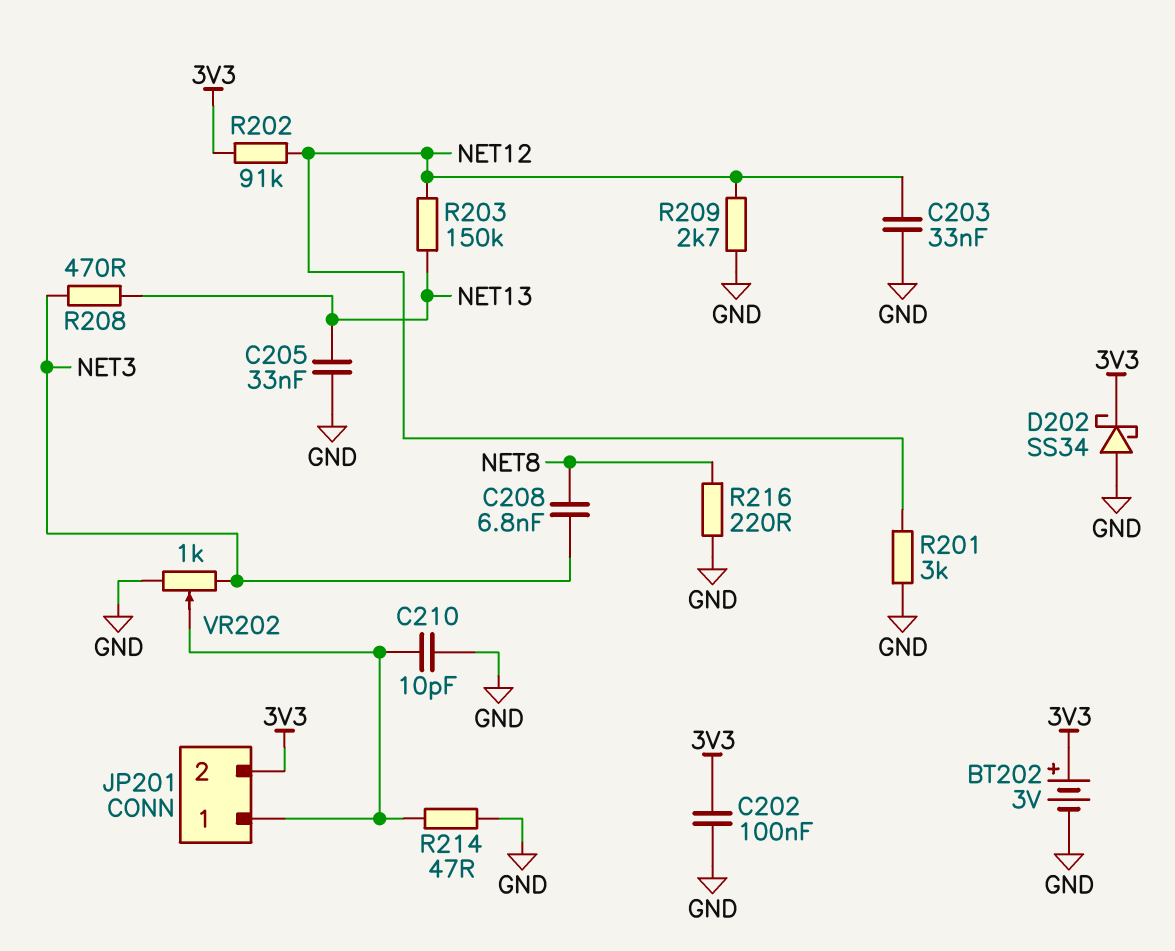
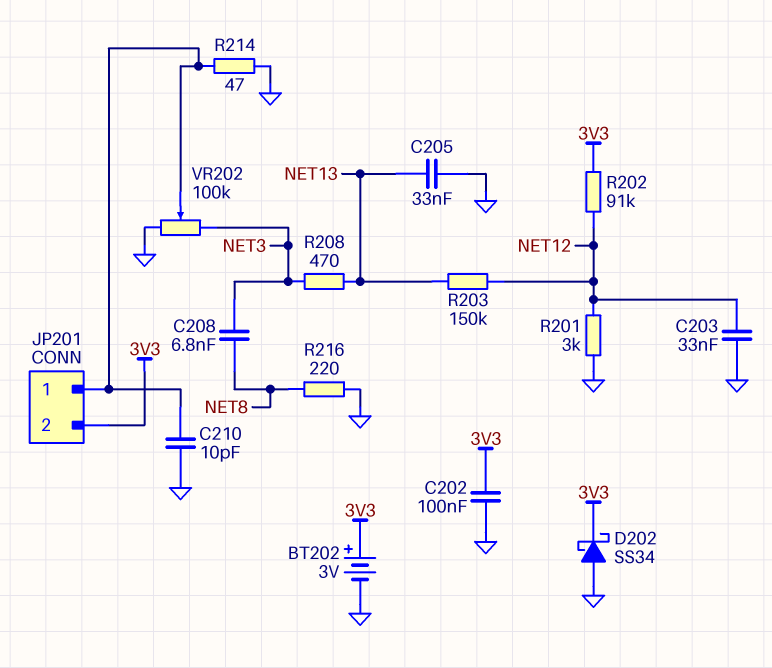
R209: 2.7k (GND, NET12) -> none
VR202: 1k (GND, NET3, wiper JP201/1) -> 100k (GND, NET3, wiper JP201/1)

